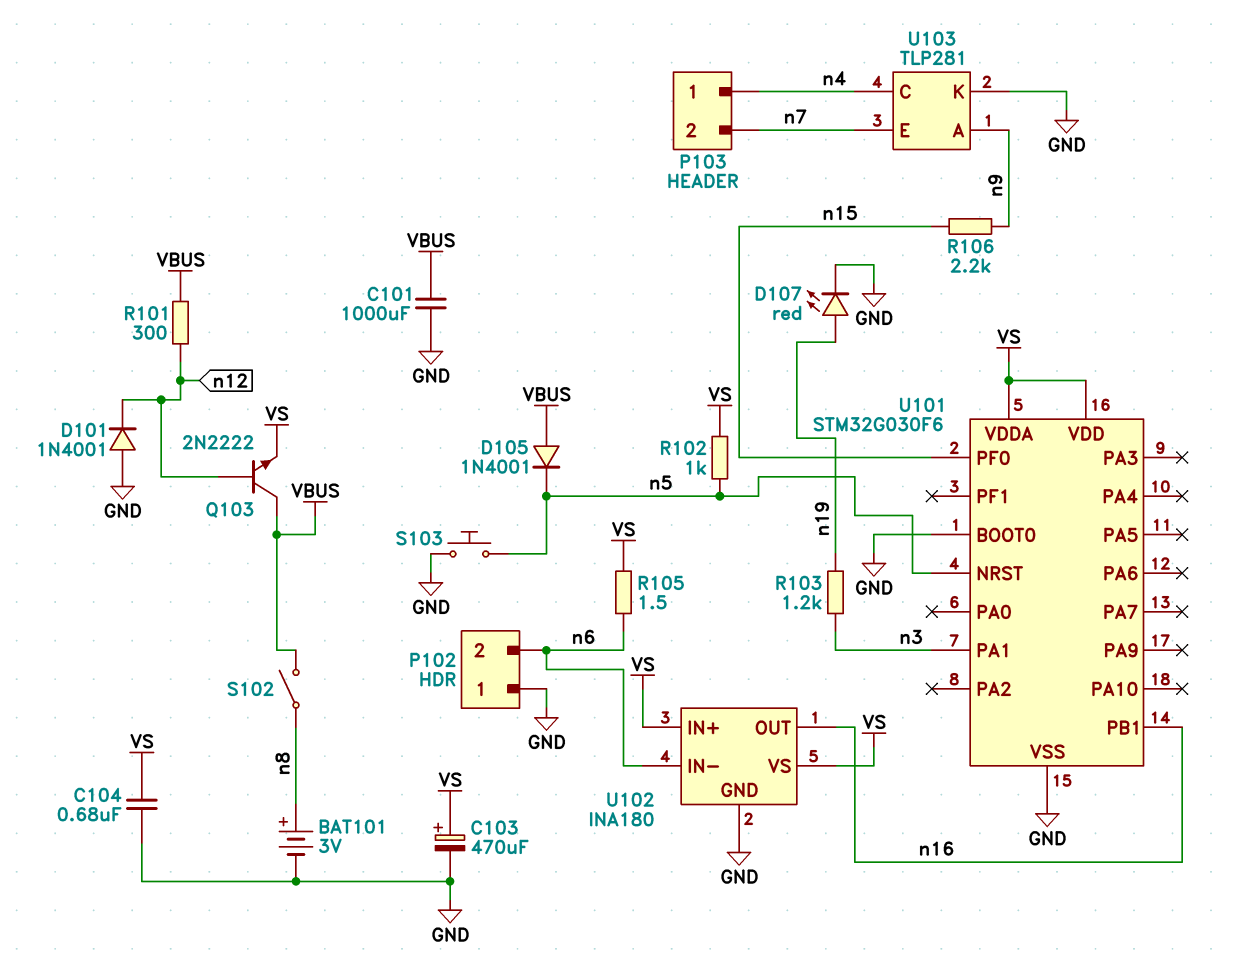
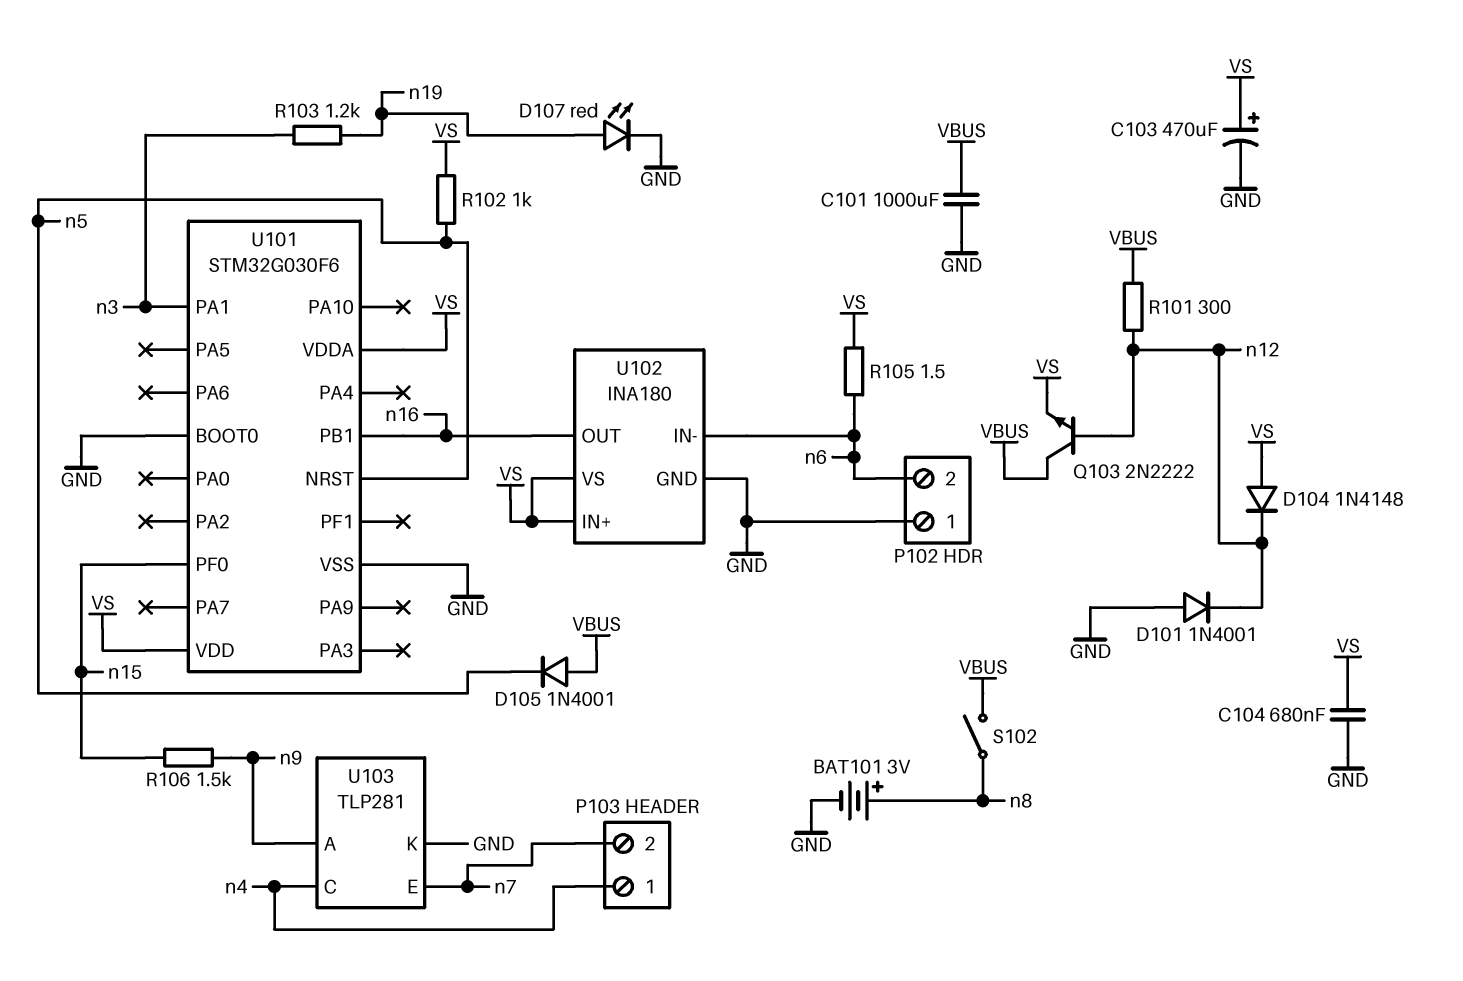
D104: none -> diode 1N4148 (A VS, K n12)
R106: 2.2k (n9, n15) -> 1.5k (n9, n15)
S103: button (GND, n5) -> none

